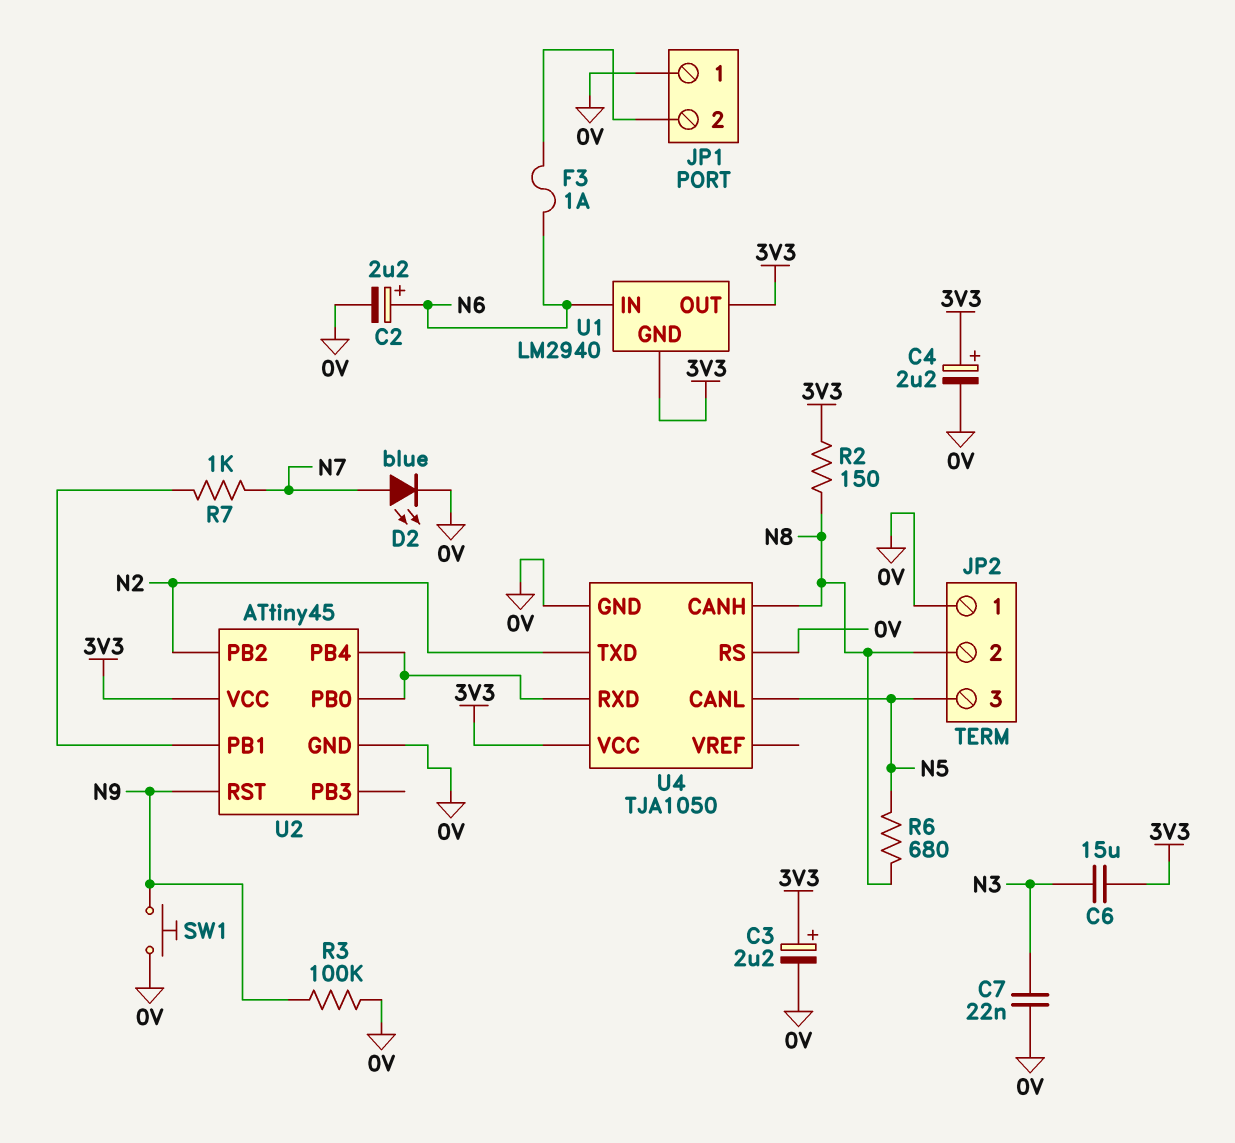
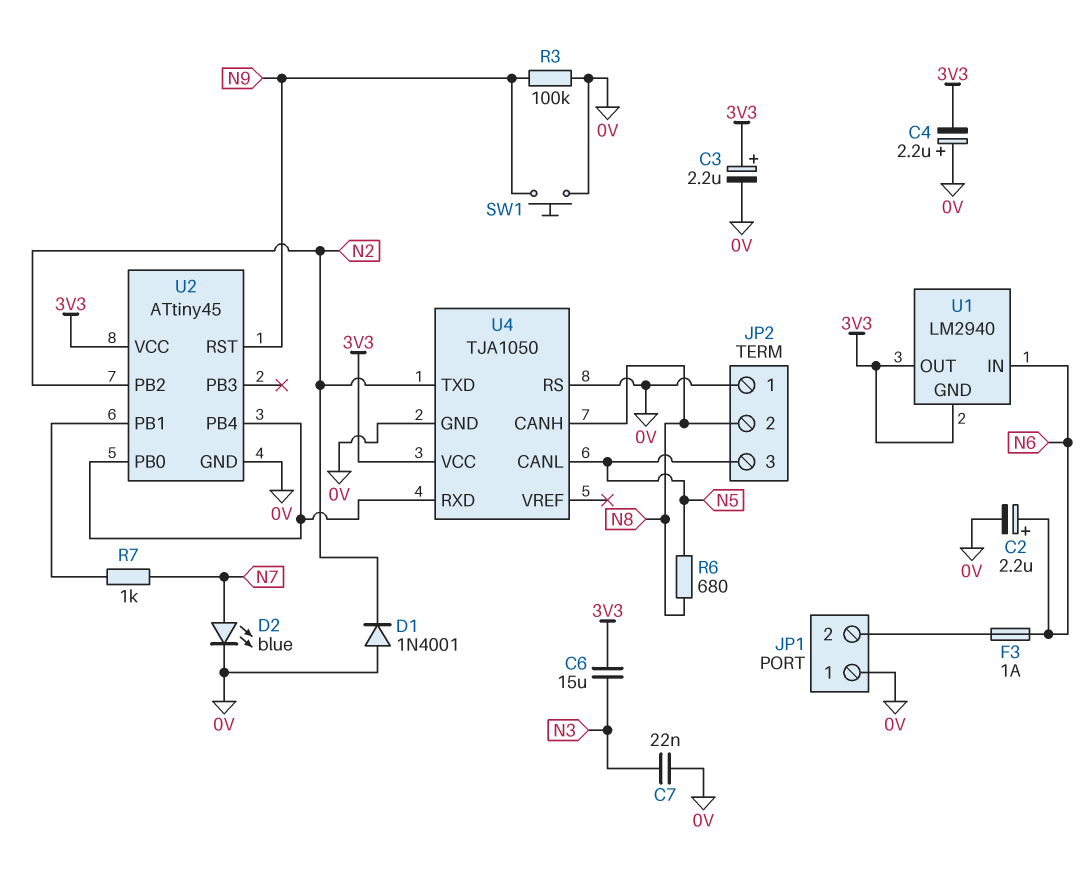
C4: 2.2uF (plus 3V3, minus 0V) -> 2.2uF (plus 0V, minus 3V3)
D1: none -> diode 1N4001 (A 0V, K N2)
R2: 150 (3V3, N8) -> none

